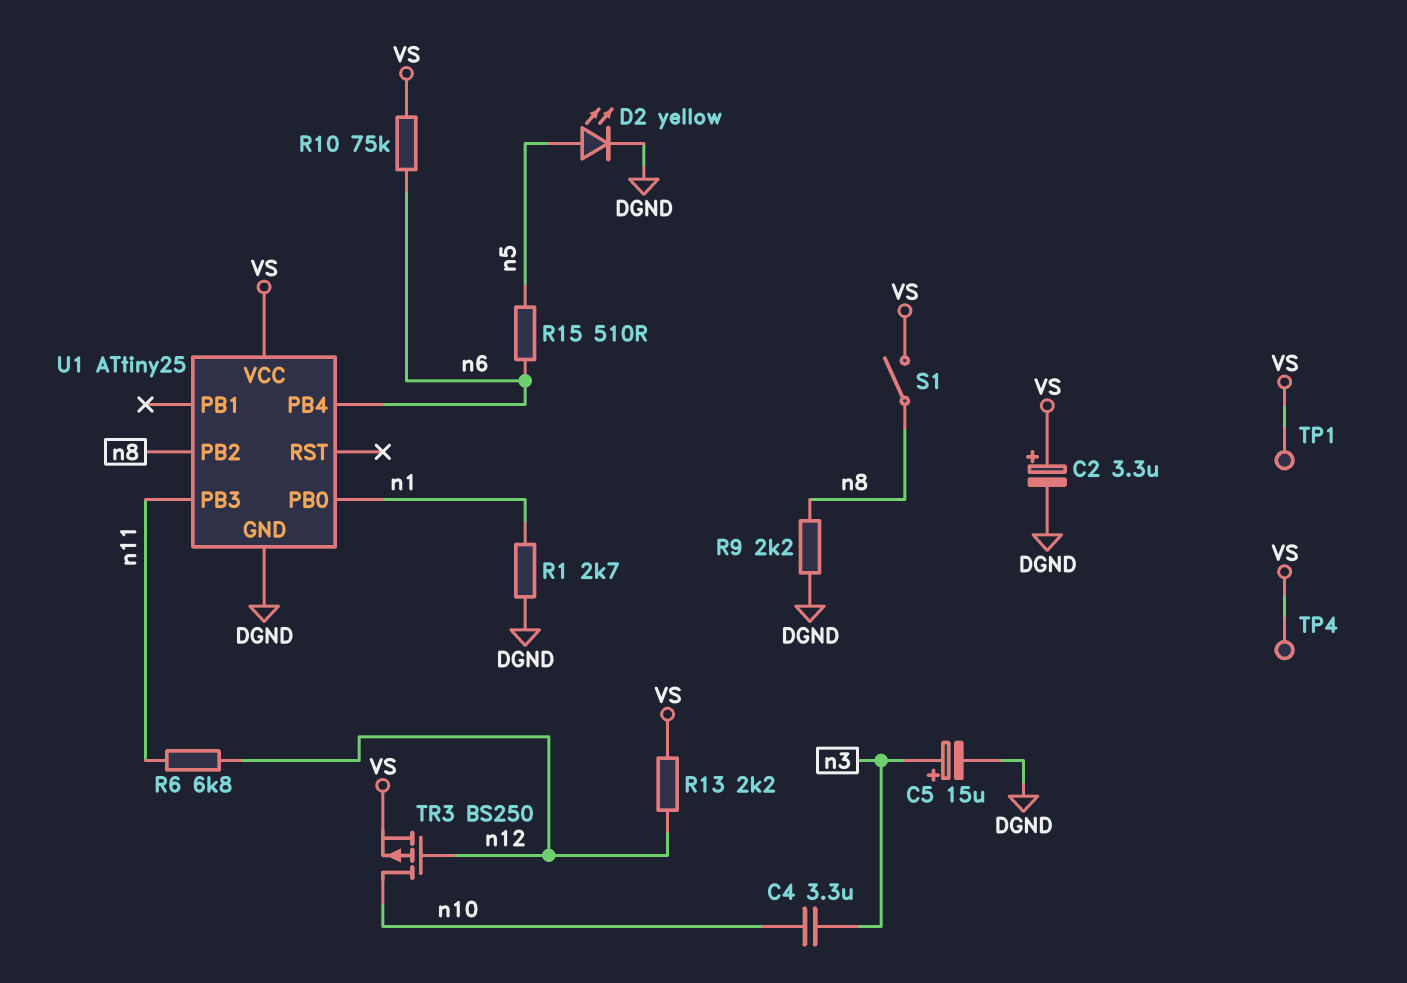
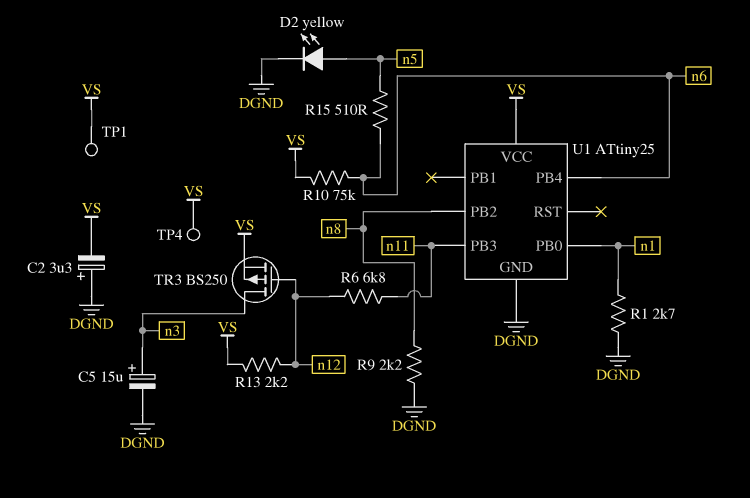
C2: 3.3uF (plus VS, minus DGND) -> 3.3uF (plus DGND, minus VS)
C4: 3.3uF (n3, n10) -> none
S1: switch (VS, n8) -> none
TR3: PMOS BS250 (G n12, D n10, S VS) -> PMOS BS250 (G n12, D n3, S VS)

